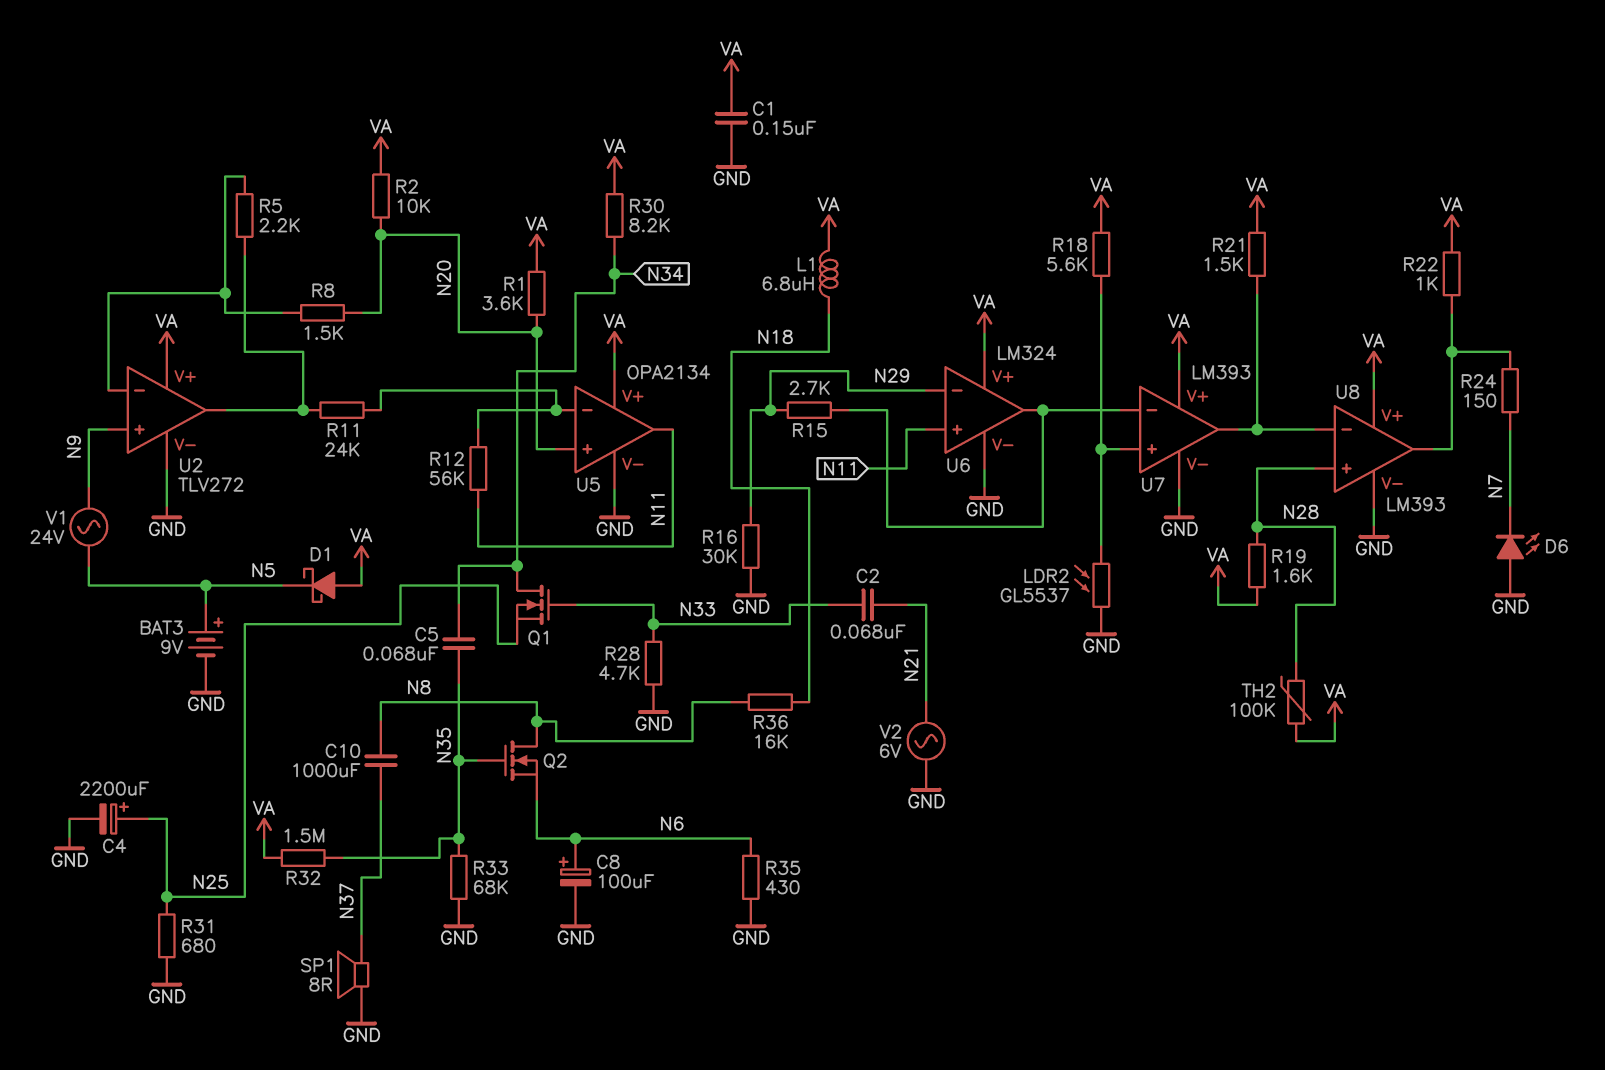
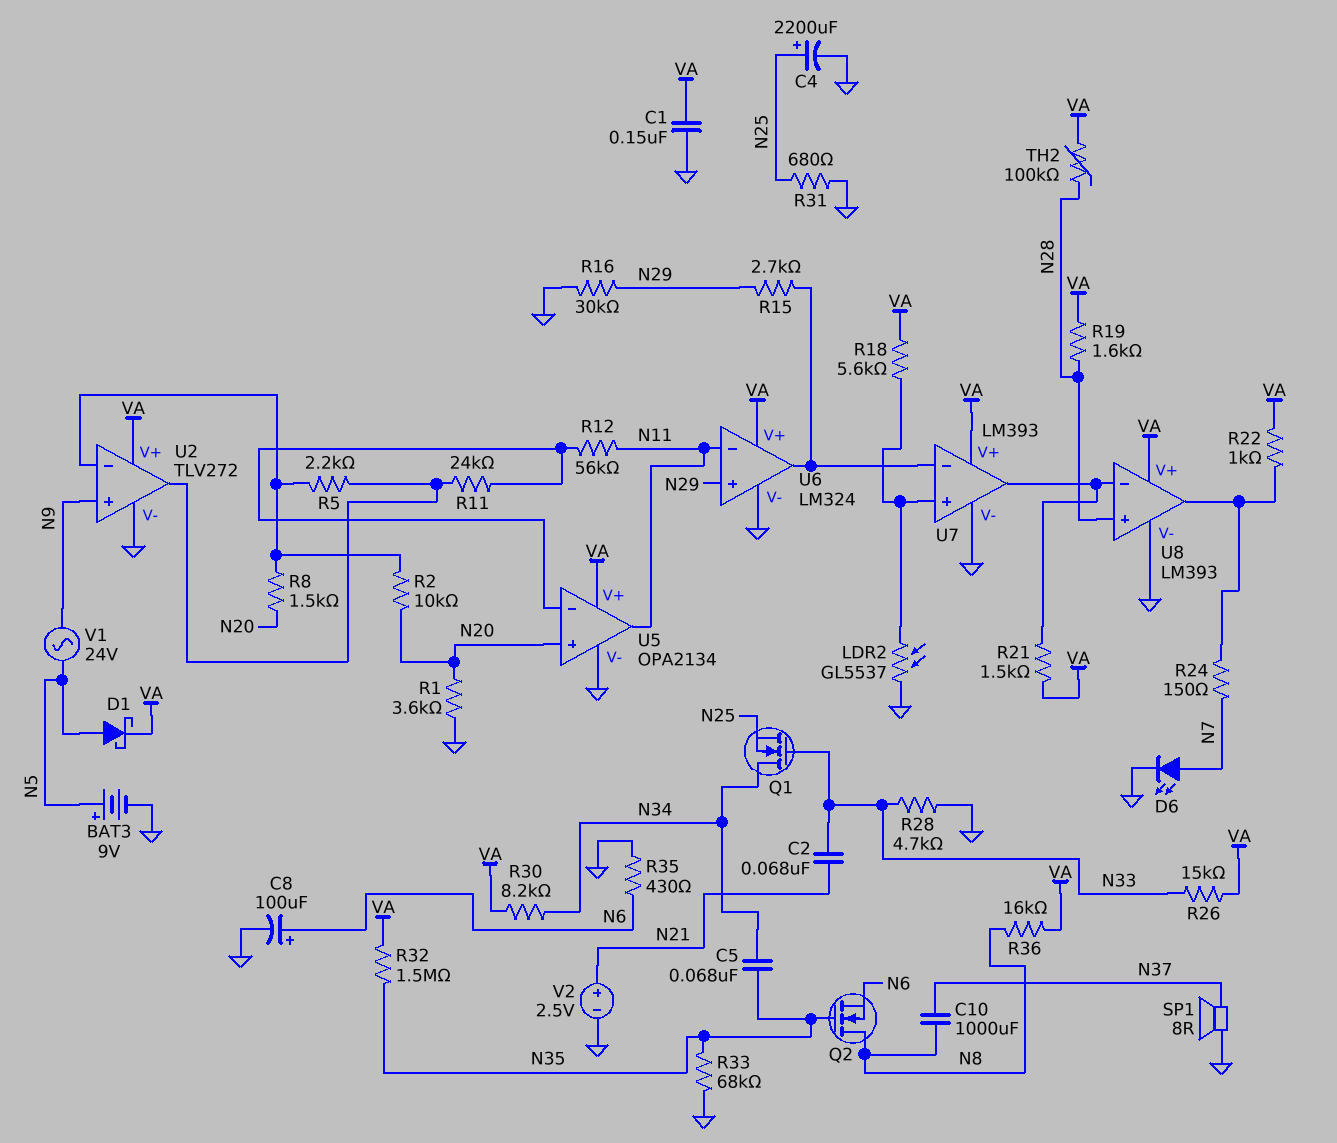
D1: schottky (A VA, K N5) -> schottky (A N5, K VA)
D6: LED (A GND, K N7) -> LED (A N7, K GND)
L1: 6.8uH (N18, VA) -> none
R1: 3.6k (N20, VA) -> 3.6k (GND, N20)
R2: 10k (N20, VA) -> 10k (N20, U2/in-)
R26: none -> 15k (N33, VA)
R36: 16k (N8, N18) -> 16k (N8, VA)
U6 pin in+: N11 -> N29
U6 pin in-: N29 -> N11
V2: AC 6V (GND, N21) -> 2.5V (plus N21, minus GND)

